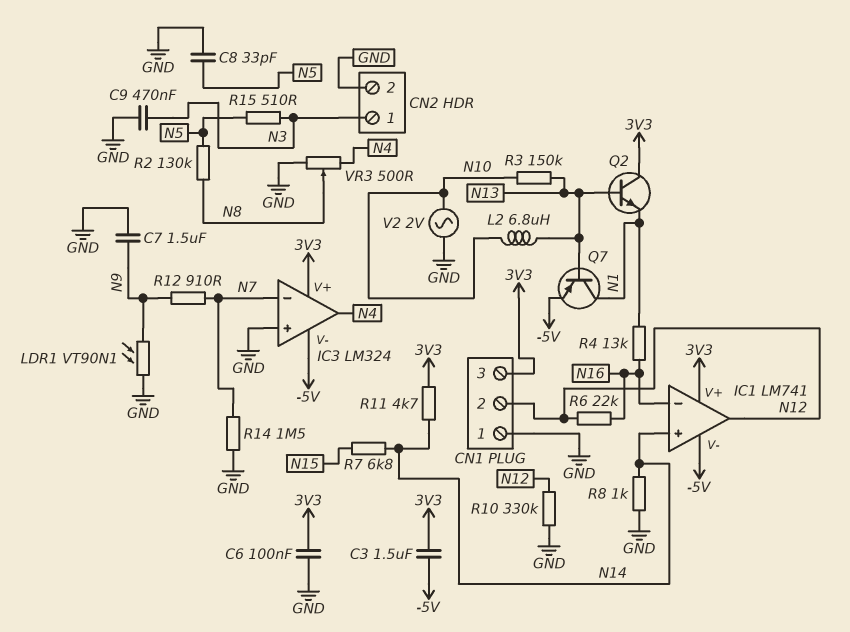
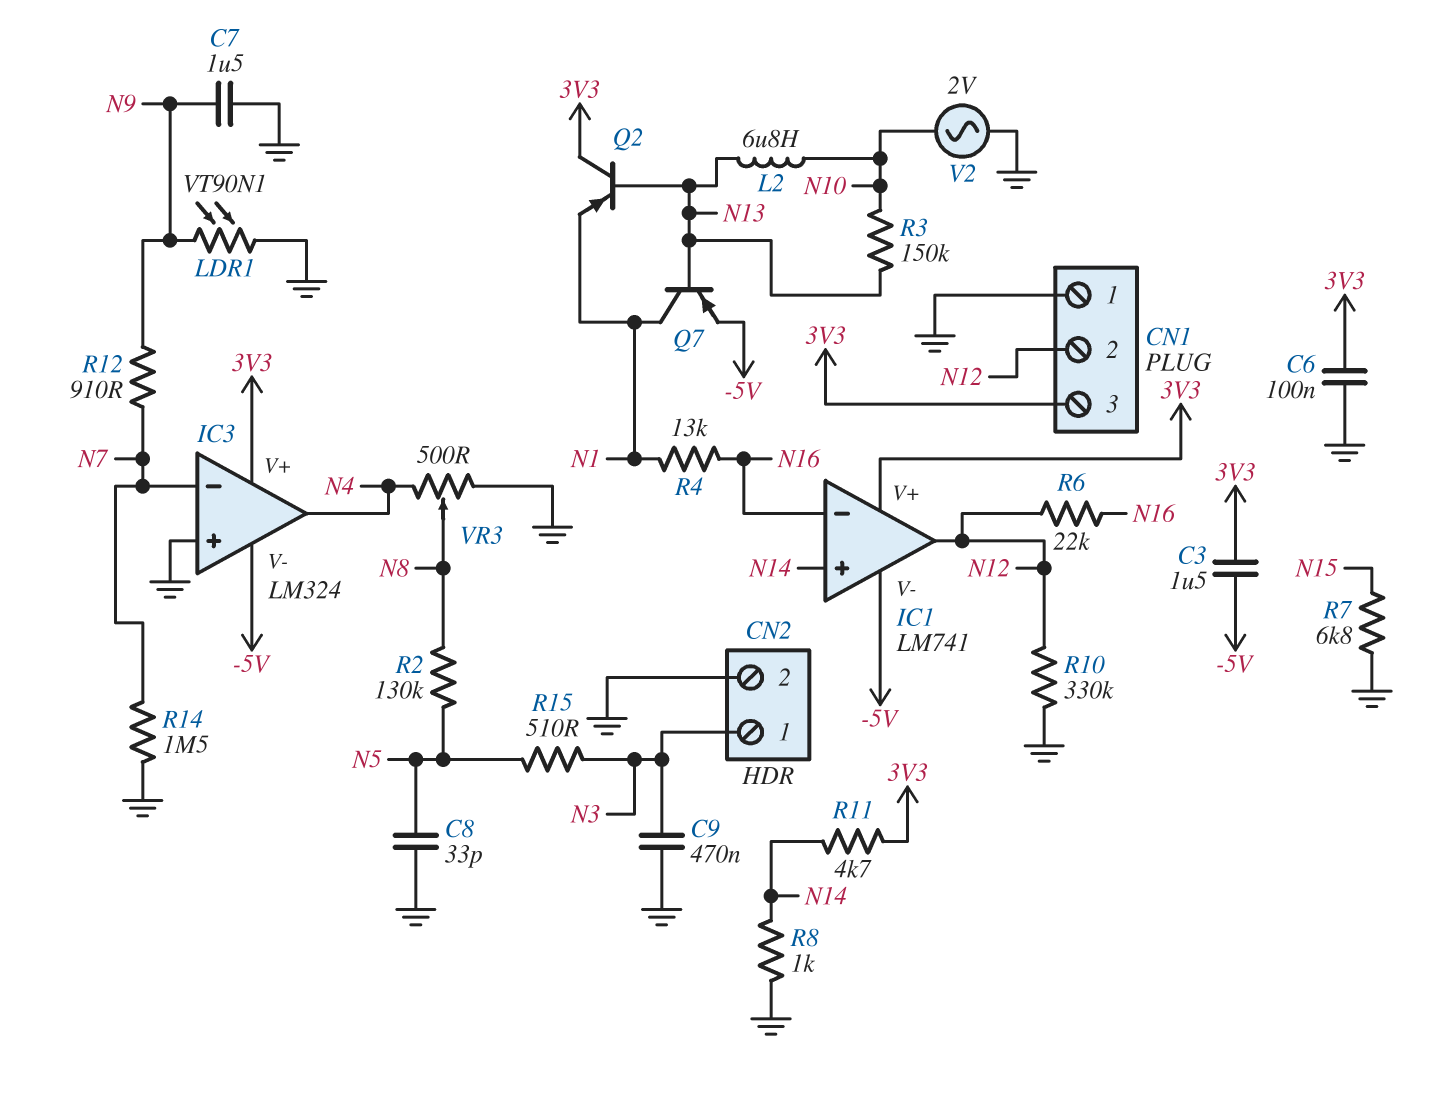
Q2: NPN (B N13, C 3V3, E N1) -> PNP (B N13, C 3V3, E N1)
R7: 6.8k (N14, N15) -> 6.8k (GND, N15)

